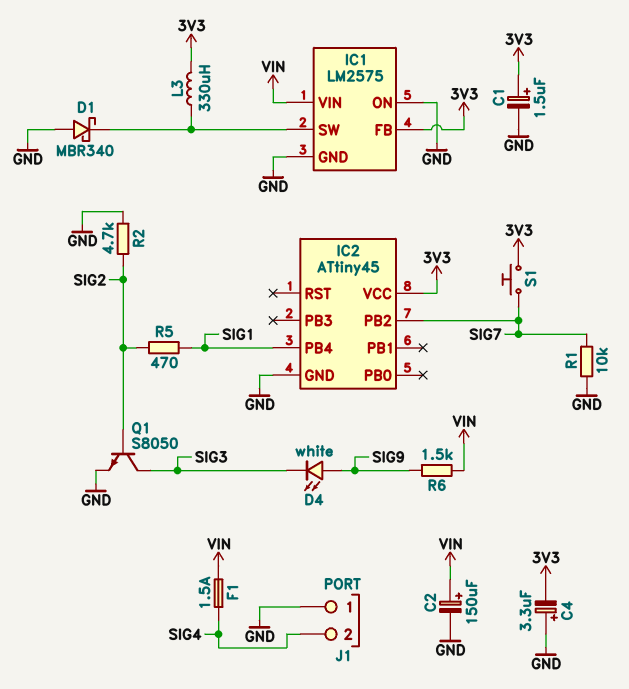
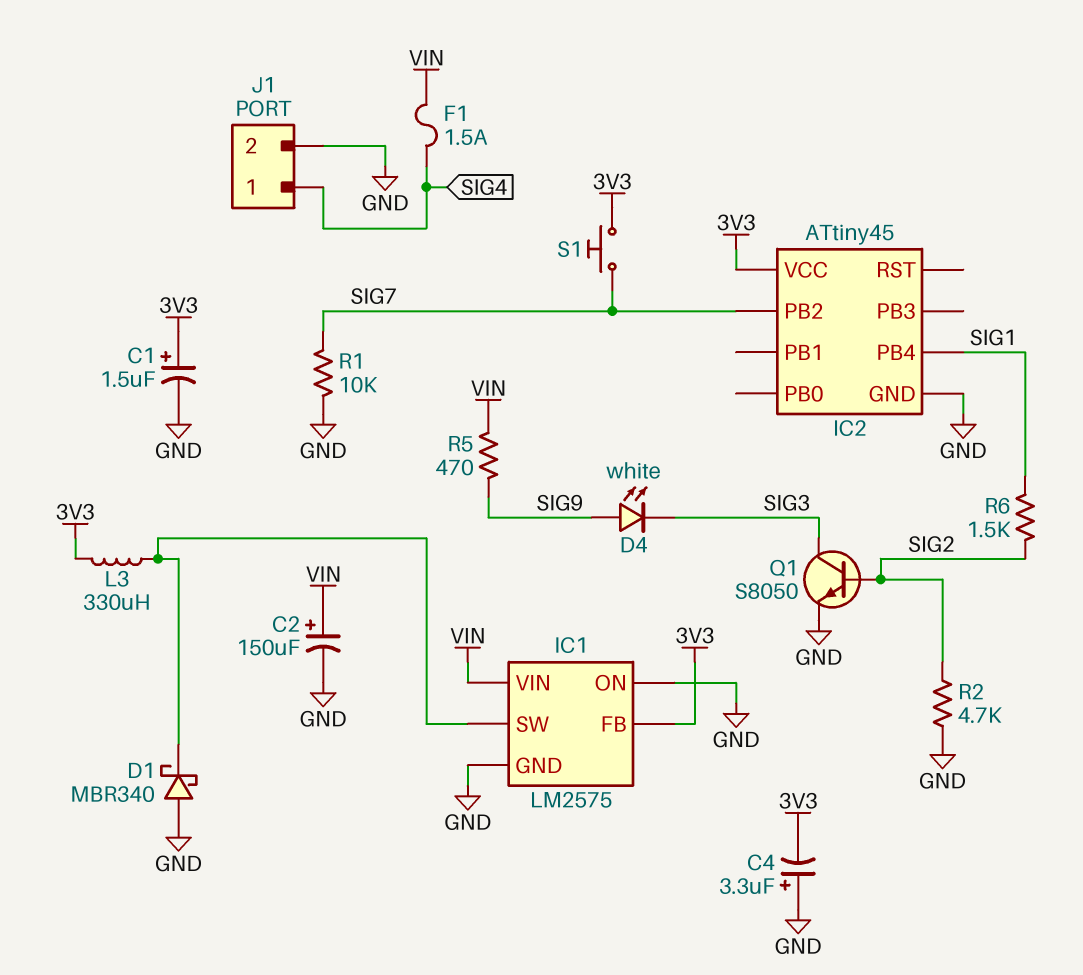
J1 pin 1: GND -> SIG4
J1 pin 2: SIG4 -> GND
R5: 470 (SIG1, SIG2) -> 470 (SIG9, VIN)
R6: 1.5k (SIG9, VIN) -> 1.5k (SIG1, SIG2)

